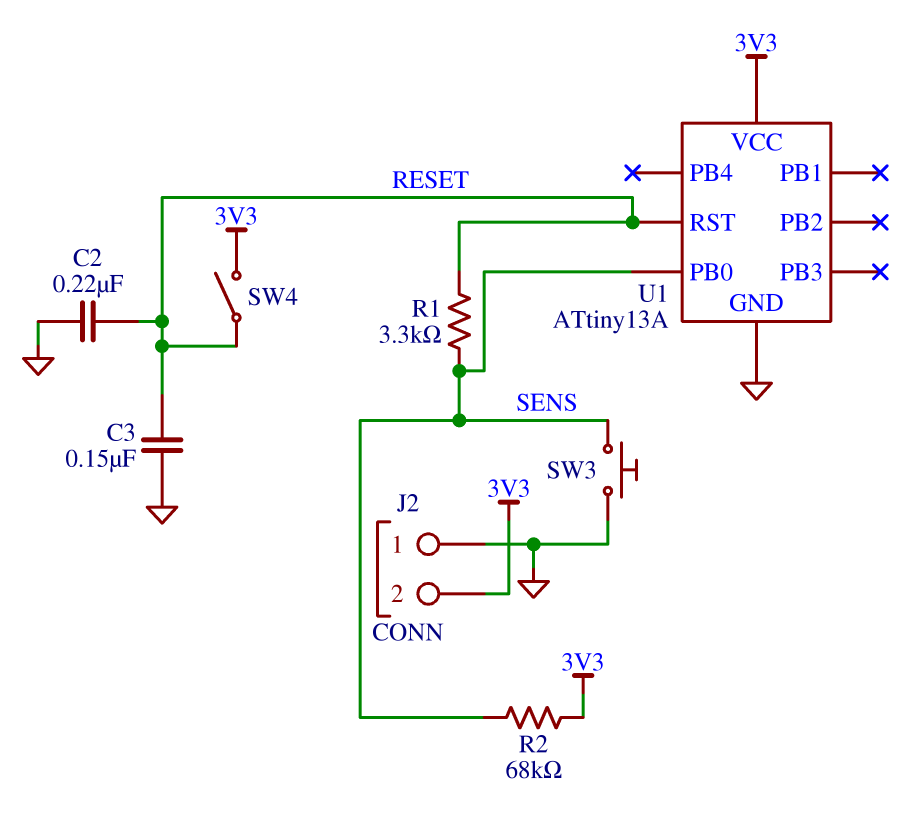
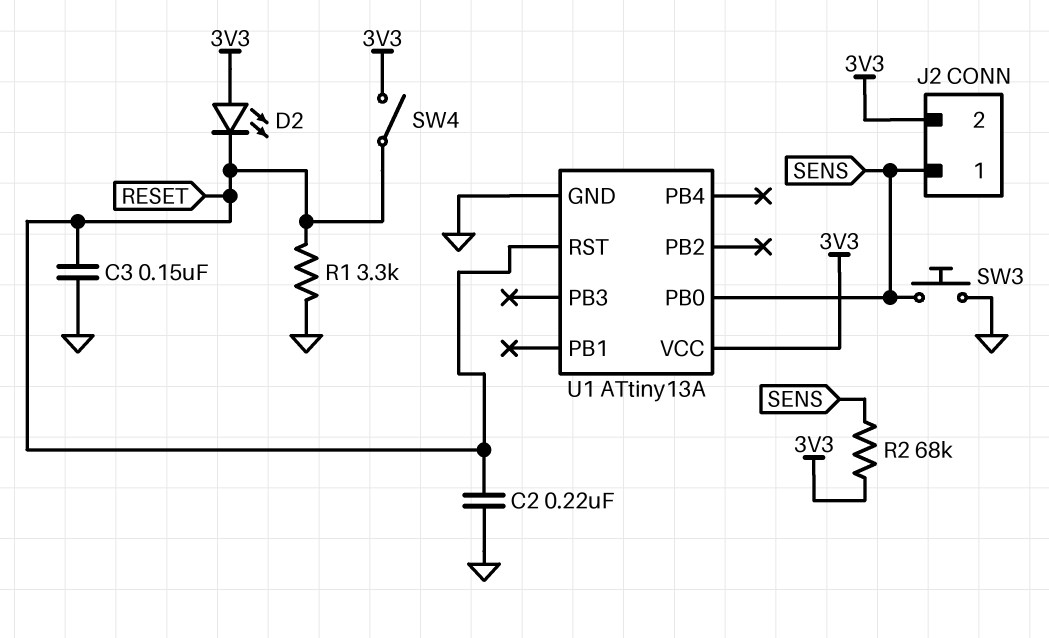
D2: none -> LED (A 3V3, K RESET)
J2 pin 1: GND -> SENS
R1: 3.3k (RESET, SENS) -> 3.3k (GND, RESET)

